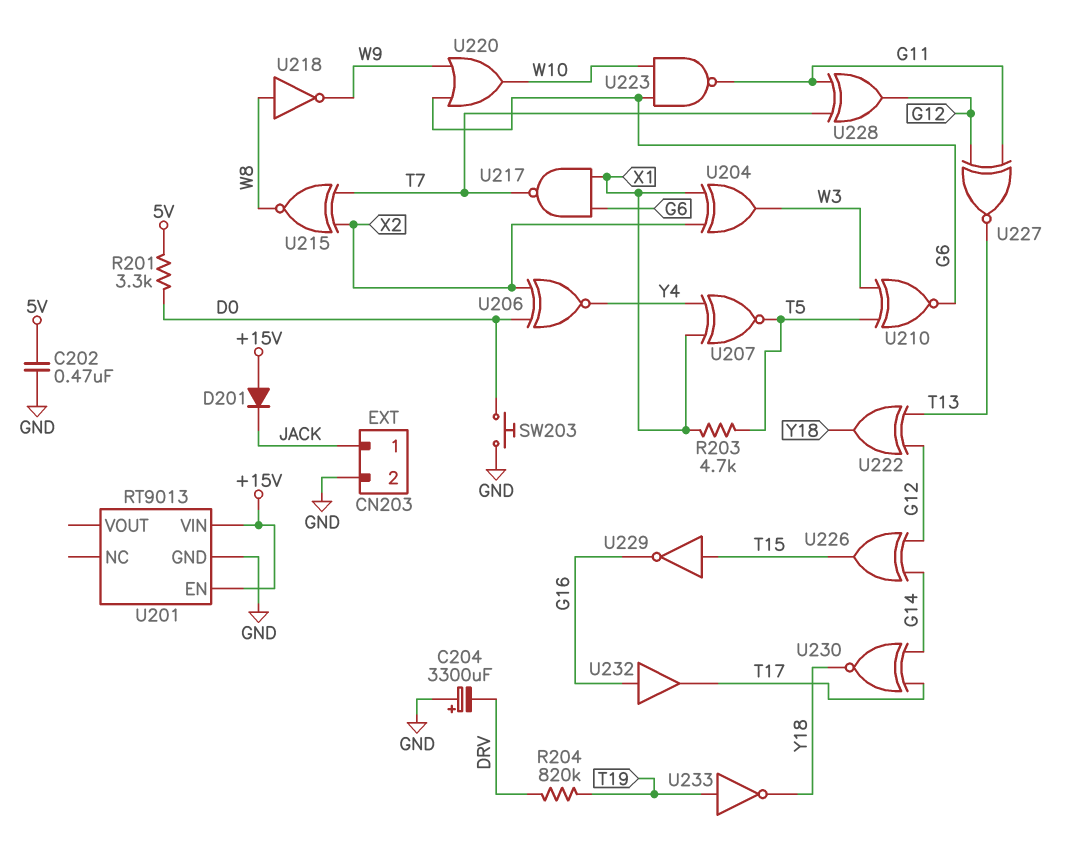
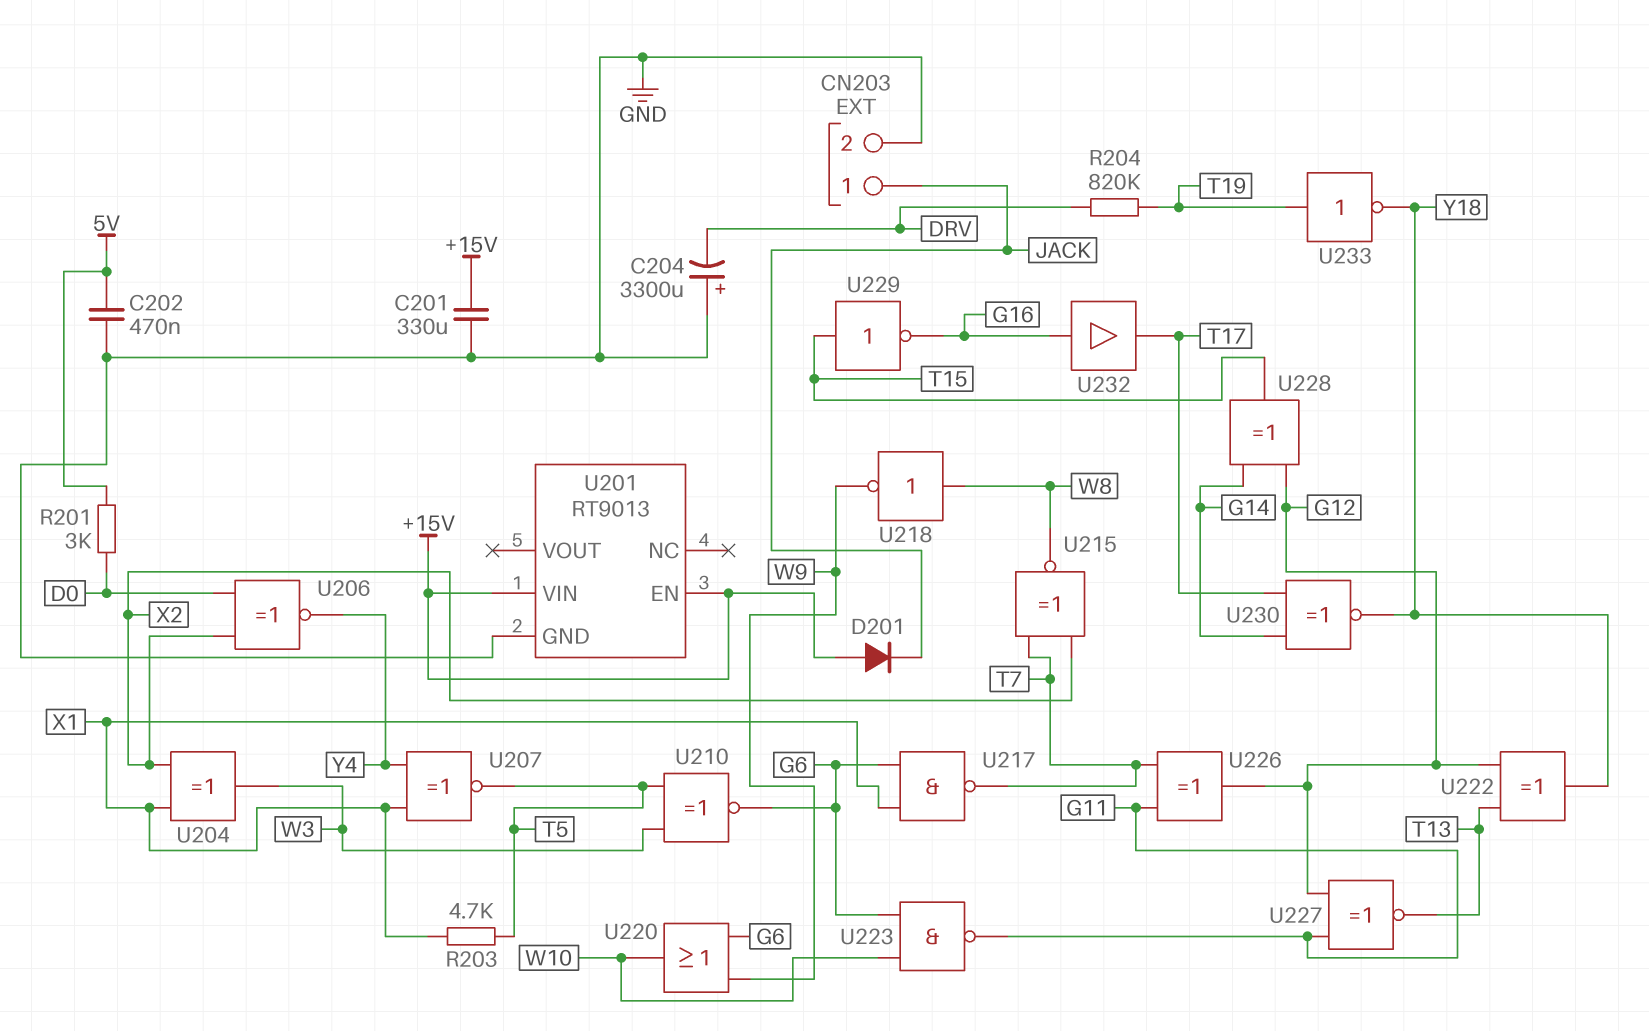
C201: none -> 330uF (+15V, GND)
R201: 3.3k (5V, D0) -> 3k (5V, D0)
SW203: button (D0, GND) -> none
U226: XOR (in G12, in G14, out T15) -> XOR (in G11, in T7, out G12)
U228: XOR (in G11, in T7, out G12) -> XOR (in G12, in G14, out T15)

